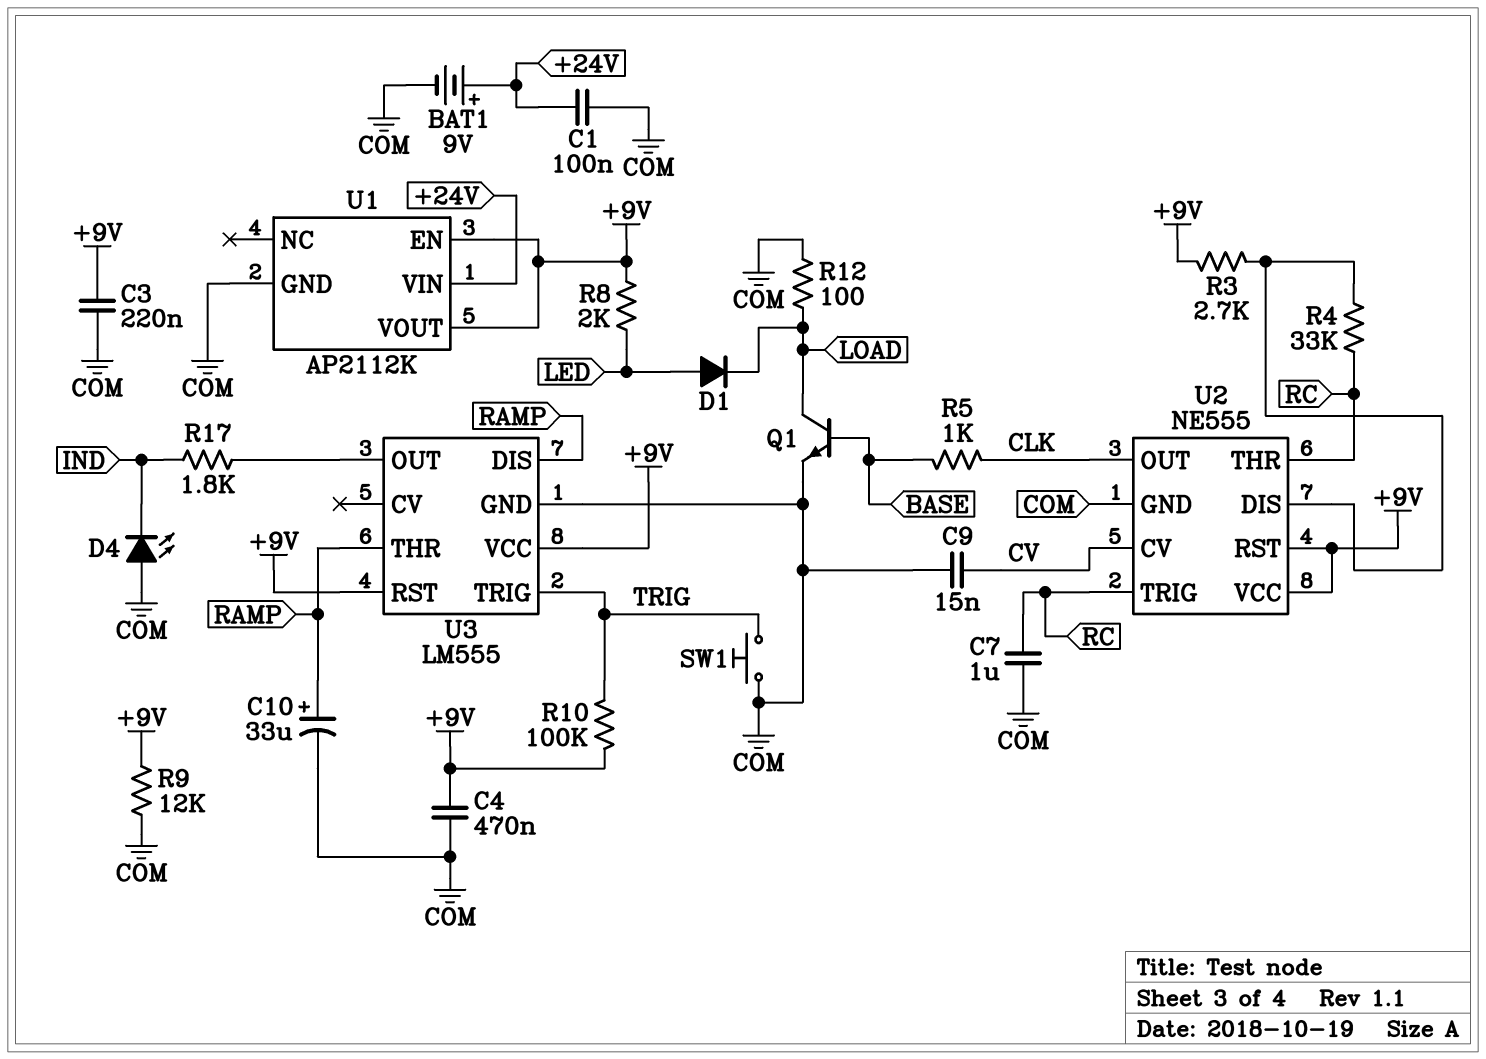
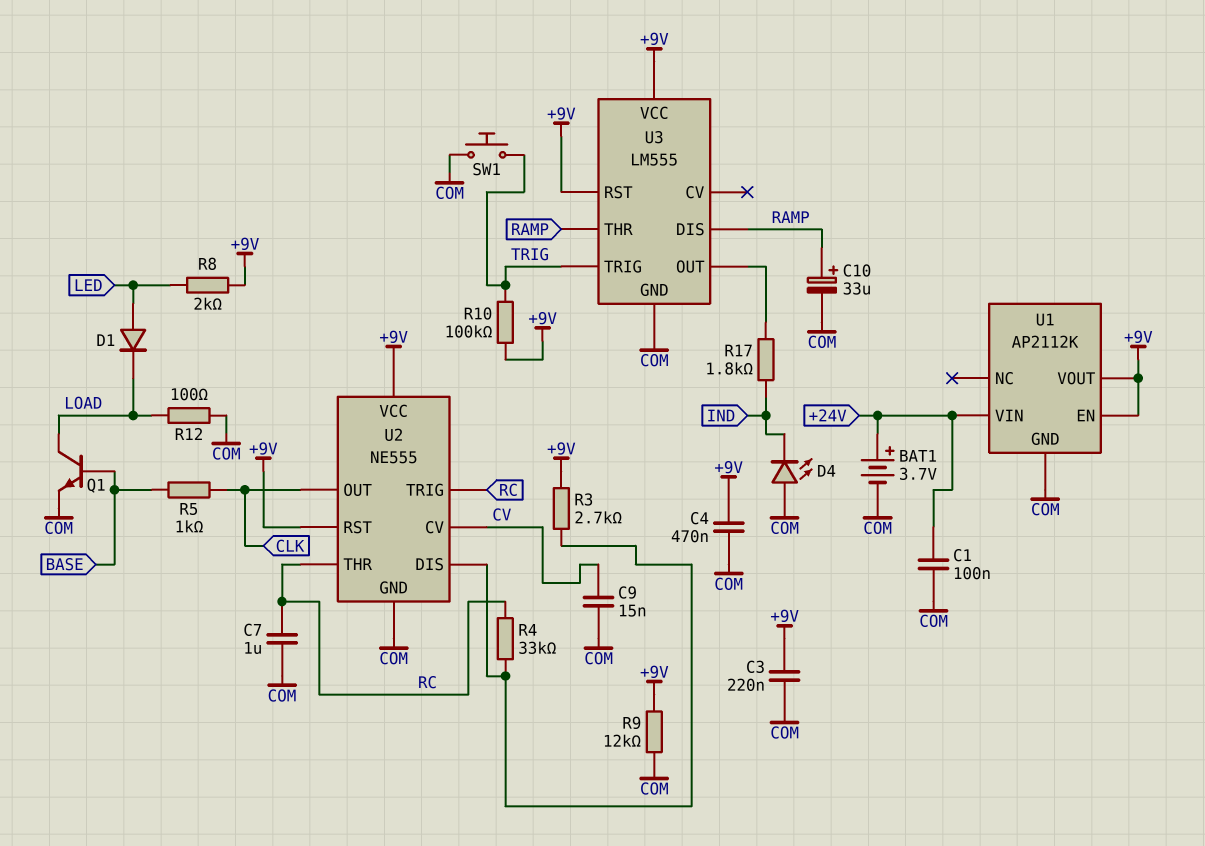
BAT1: 9V (plus +24V, minus COM) -> 3.7V (plus +24V, minus COM)

